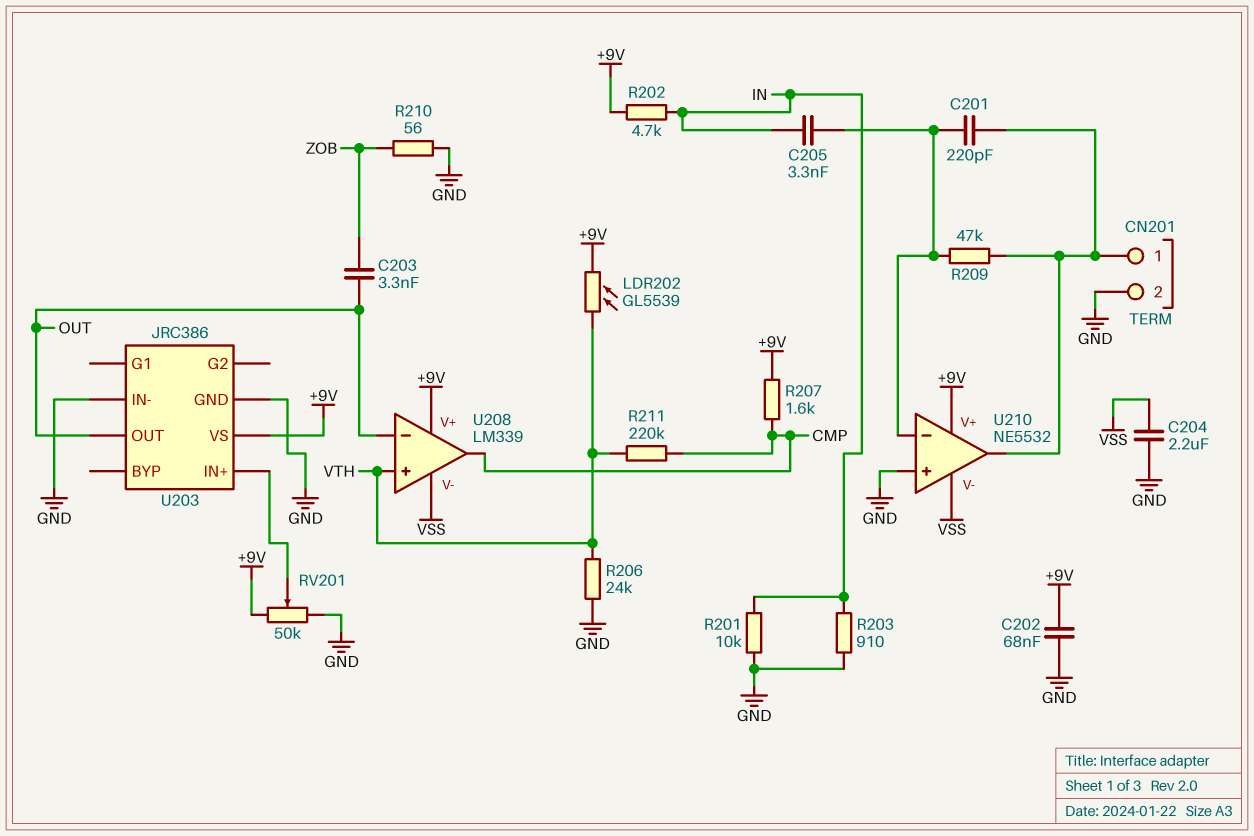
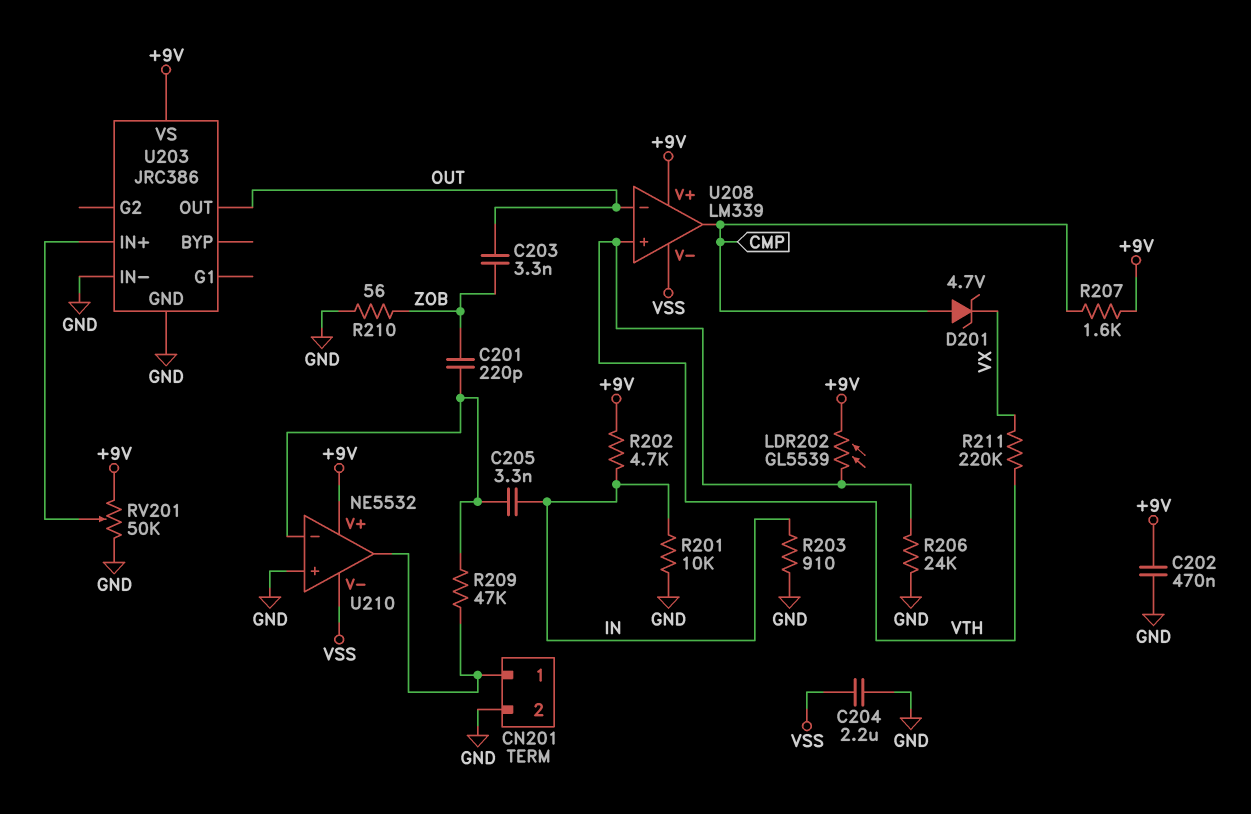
C201: 220pF (CN201/1, U210/in-) -> 220pF (U210/in-, ZOB)
C202: 68nF (+9V, GND) -> 470nF (+9V, GND)
D201: none -> zener 4.7V (A CMP, K VX)
R211: 220k (CMP, VTH) -> 220k (VTH, VX)

